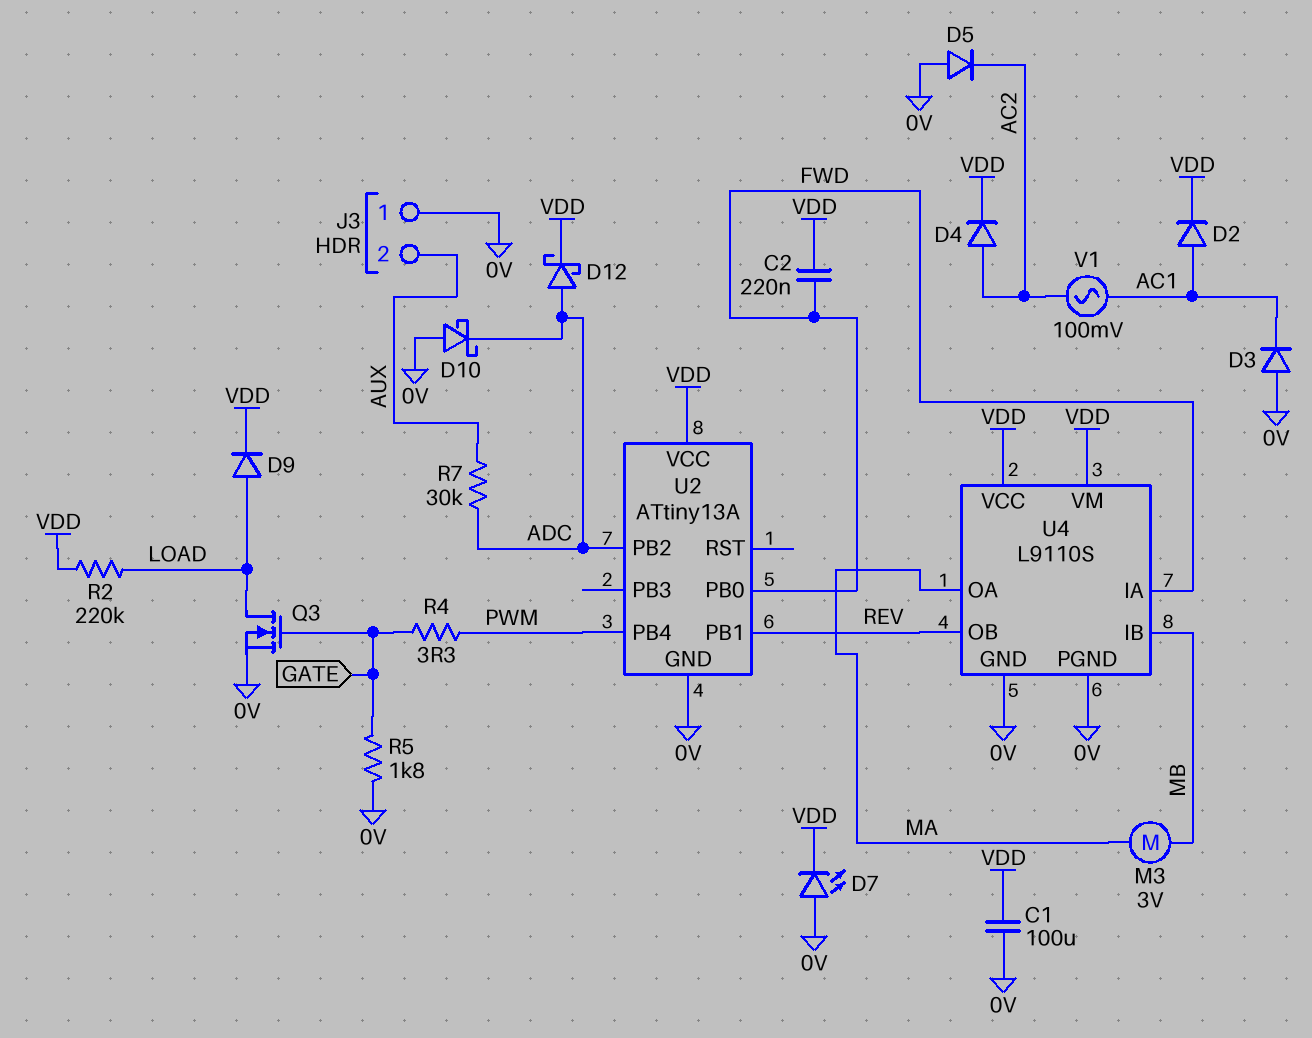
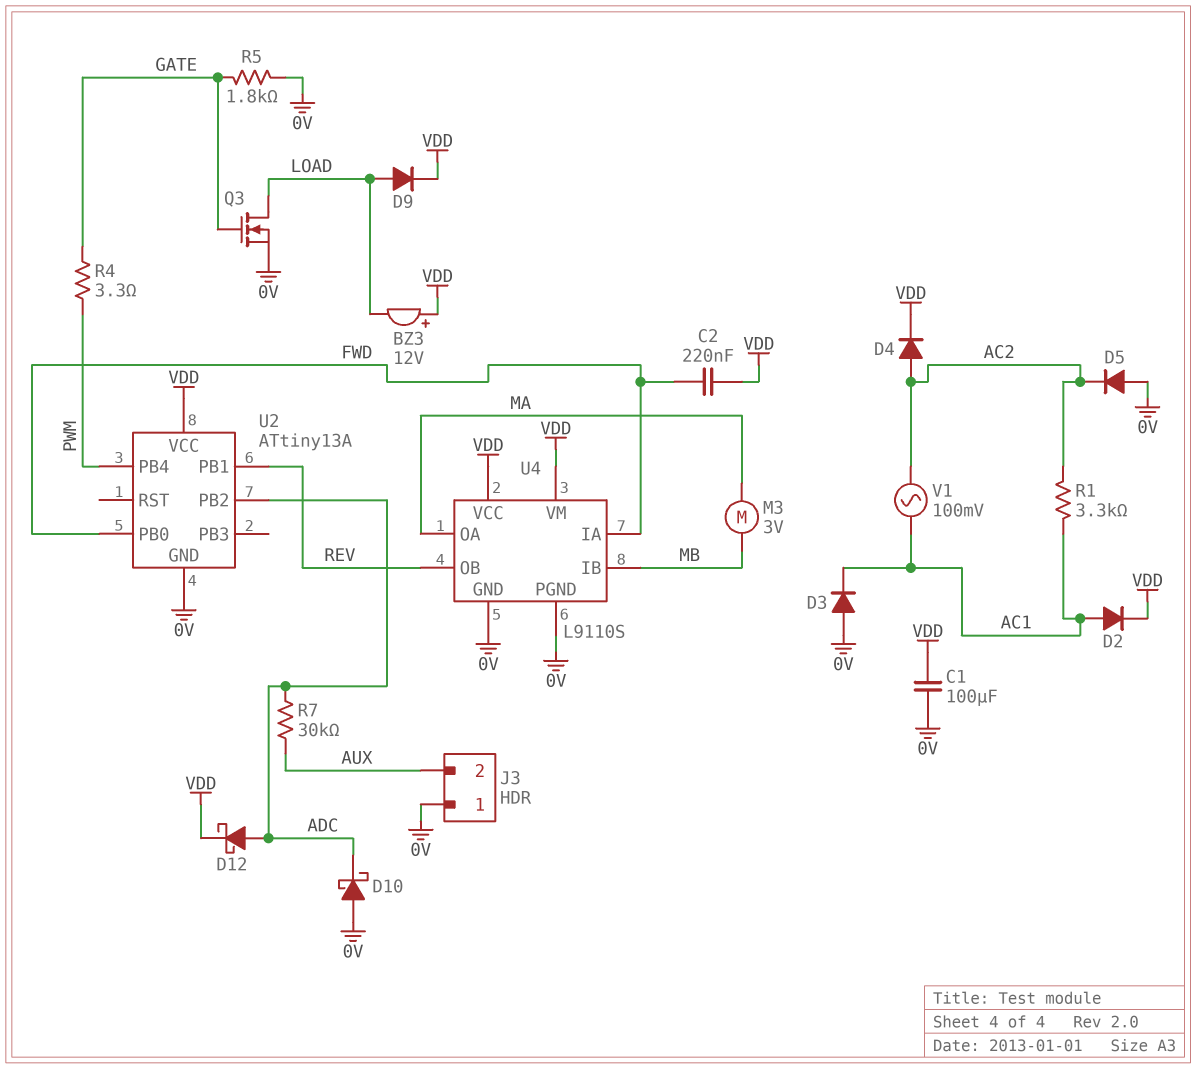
BZ3: none -> buzzer 12V (plus VDD, minus LOAD)
D7: LED (A 0V, K VDD) -> none
R1: none -> 3.3k (AC1, AC2)
R2: 220k (LOAD, VDD) -> none

